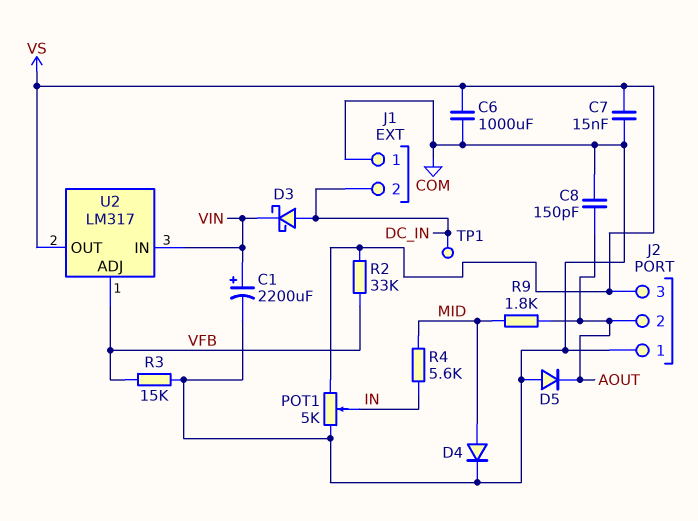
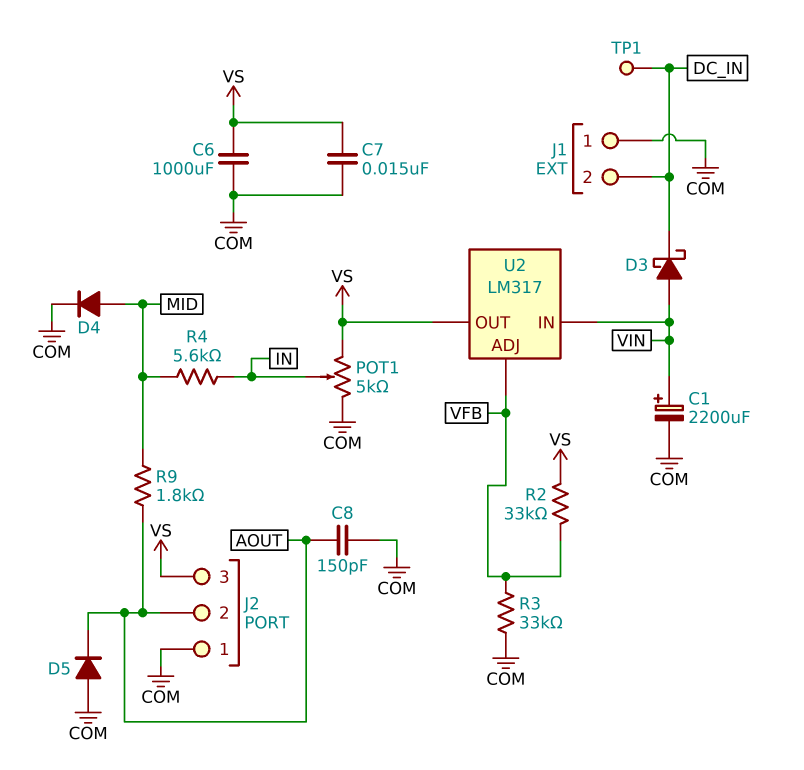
D3: schottky (A DC_IN, K VIN) -> schottky (A VIN, K DC_IN)
R3: 15k (COM, VFB) -> 33k (COM, VFB)

